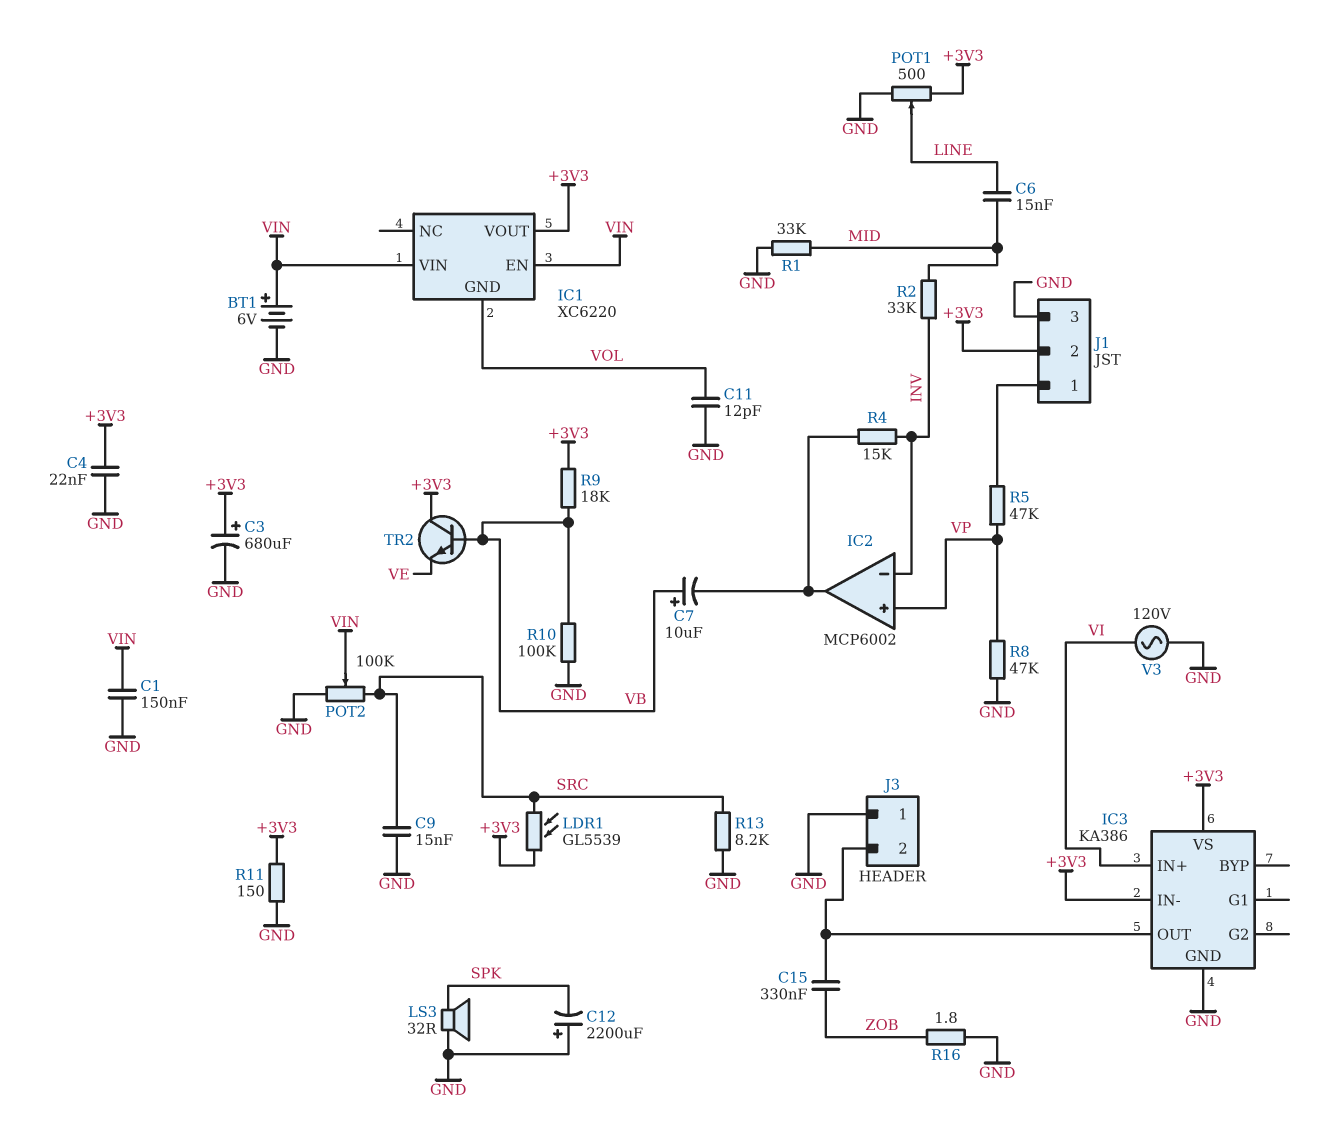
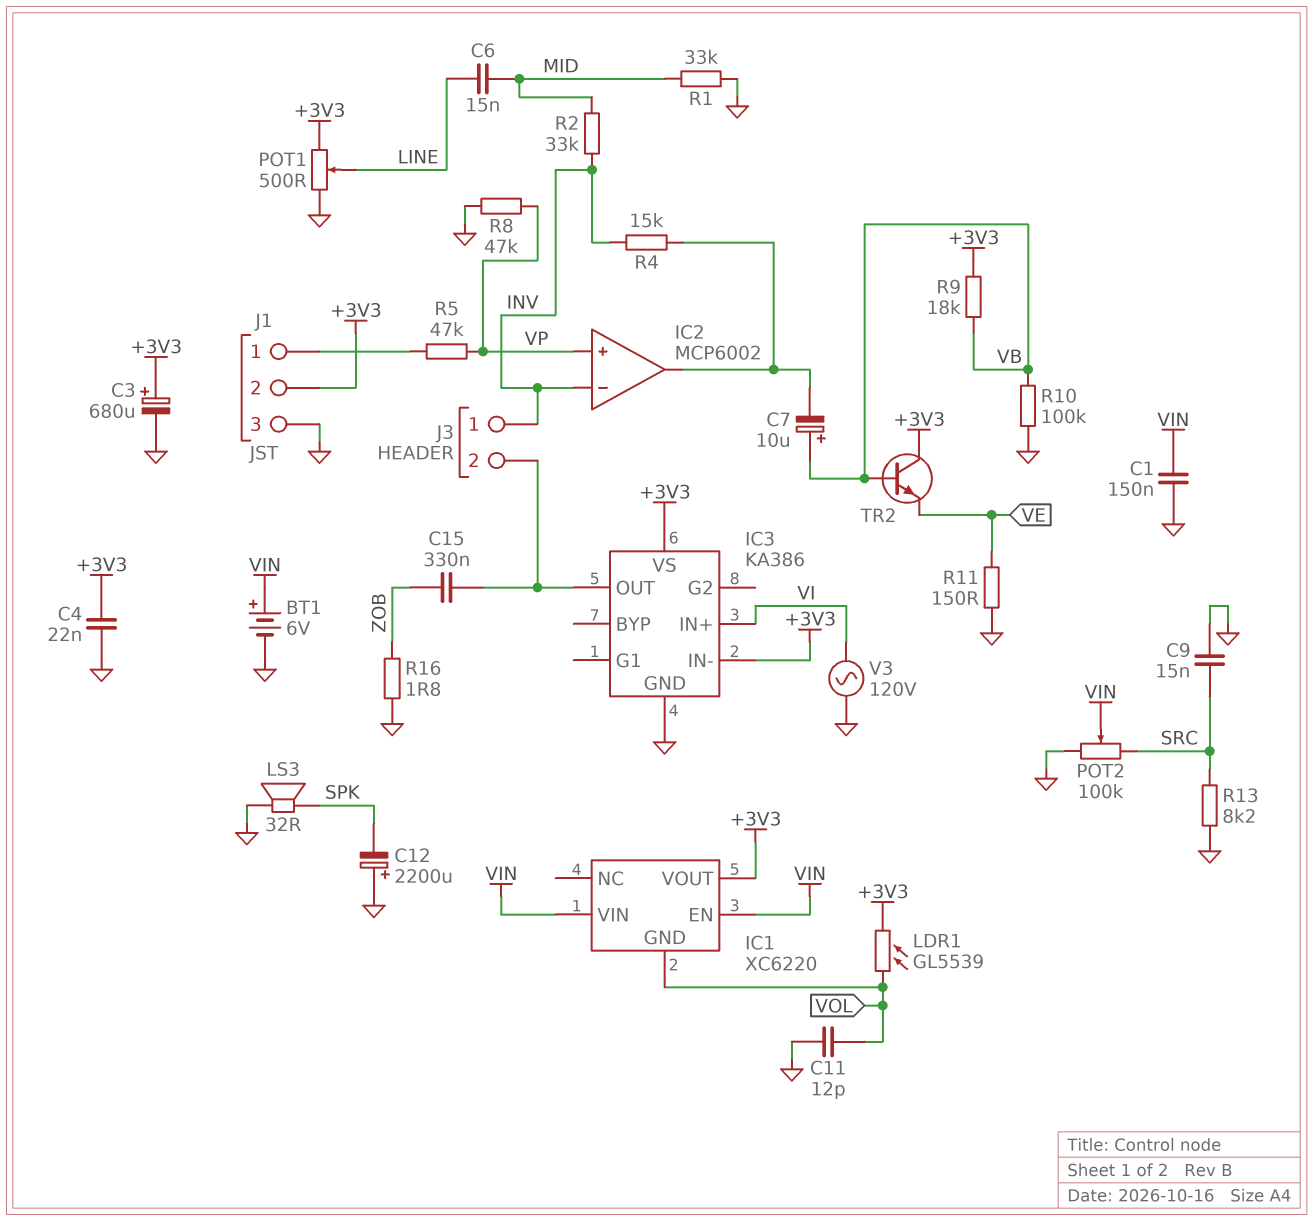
J3 pin 1: GND -> INV
LDR1: GL5539 (+3V3, SRC) -> GL5539 (+3V3, VOL)
R11: 150 (+3V3, GND) -> 150 (GND, VE)

